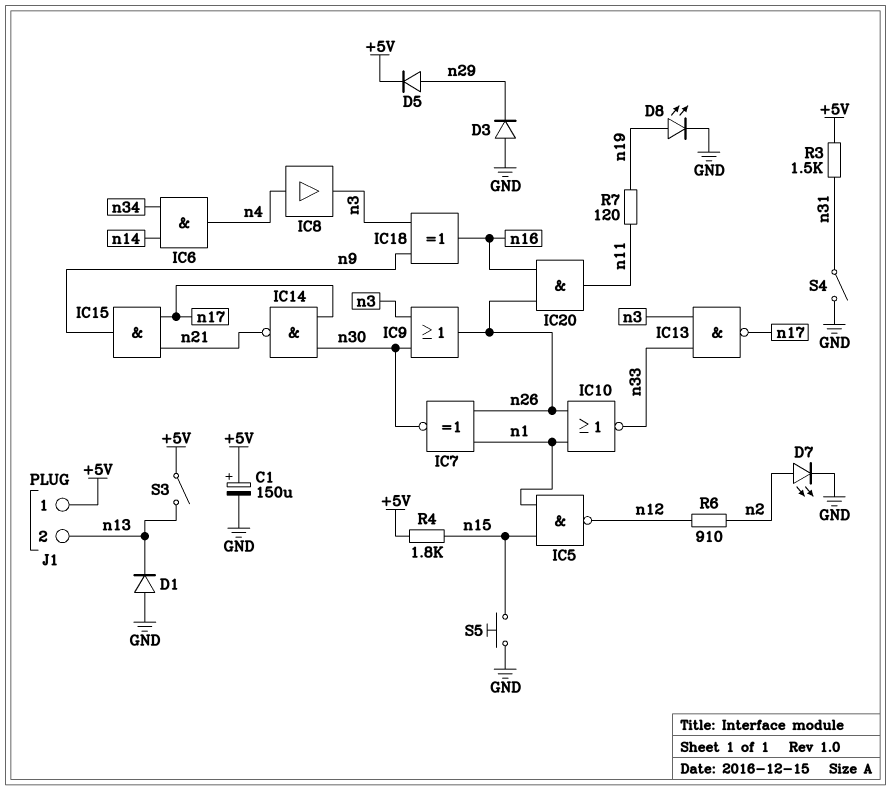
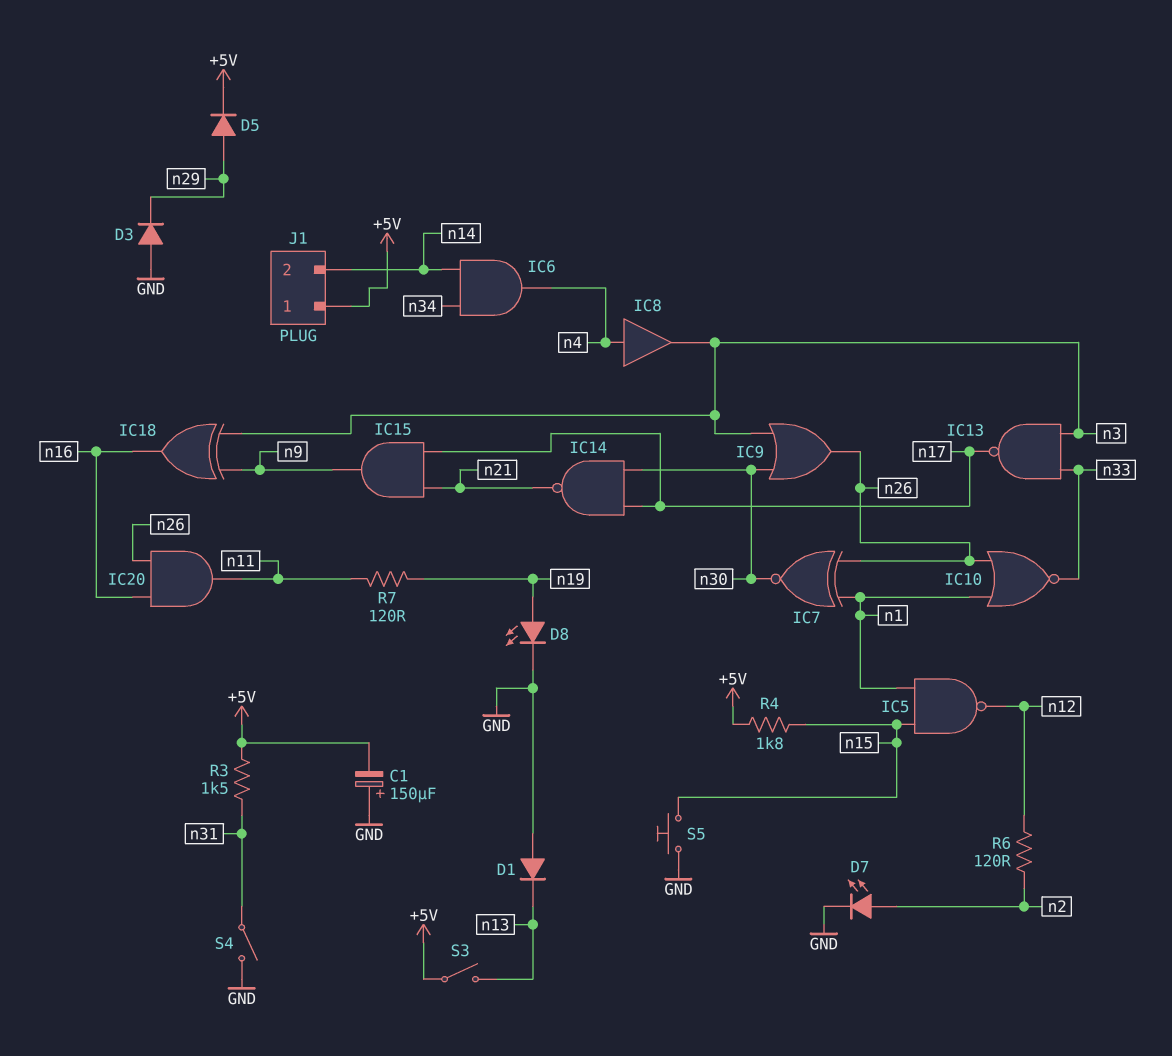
C1: 150uF (plus +5V, minus GND) -> 150uF (plus GND, minus +5V)
J1 pin 2: n13 -> n14
R6: 910 (n2, n12) -> 120 (n2, n12)

